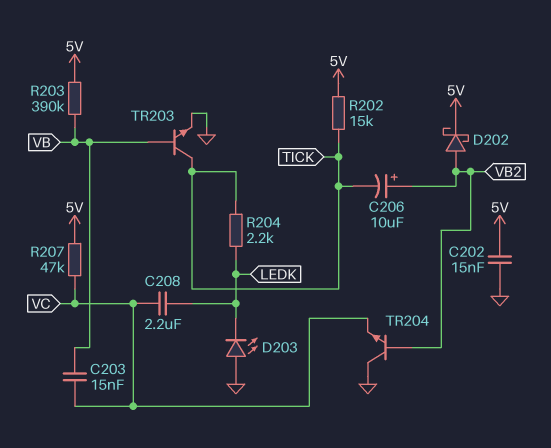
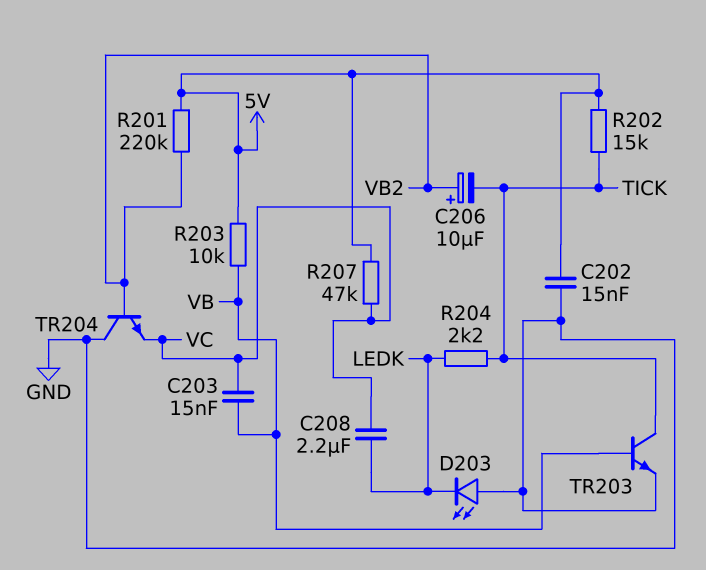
D202: schottky (A VB2, K 5V) -> none
R201: none -> 220k (5V, VB2)
R203: 390k (5V, VB) -> 10k (5V, VB)

